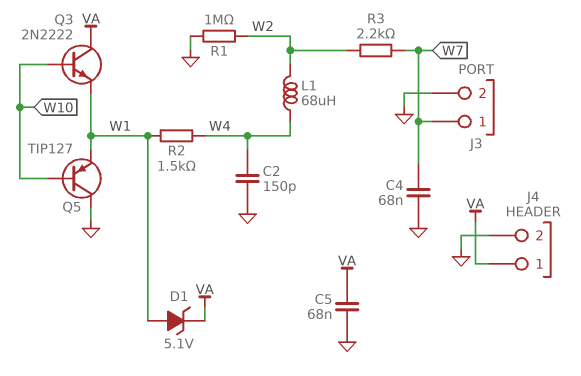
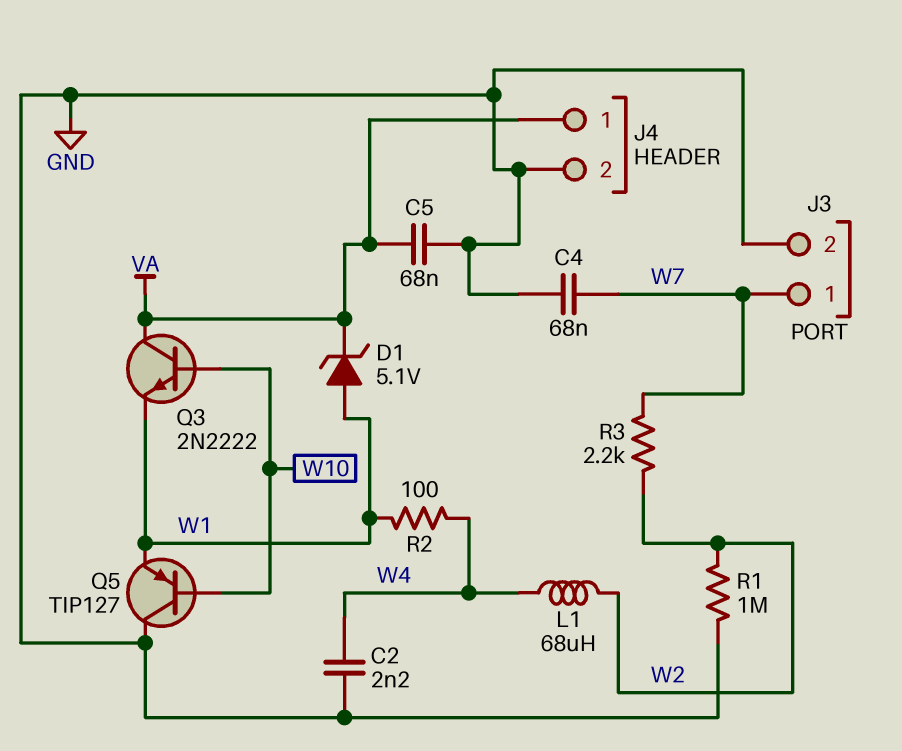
C2: 150pF (GND, W4) -> 2.2nF (GND, W4)
R2: 1.5k (W1, W4) -> 100 (W1, W4)

